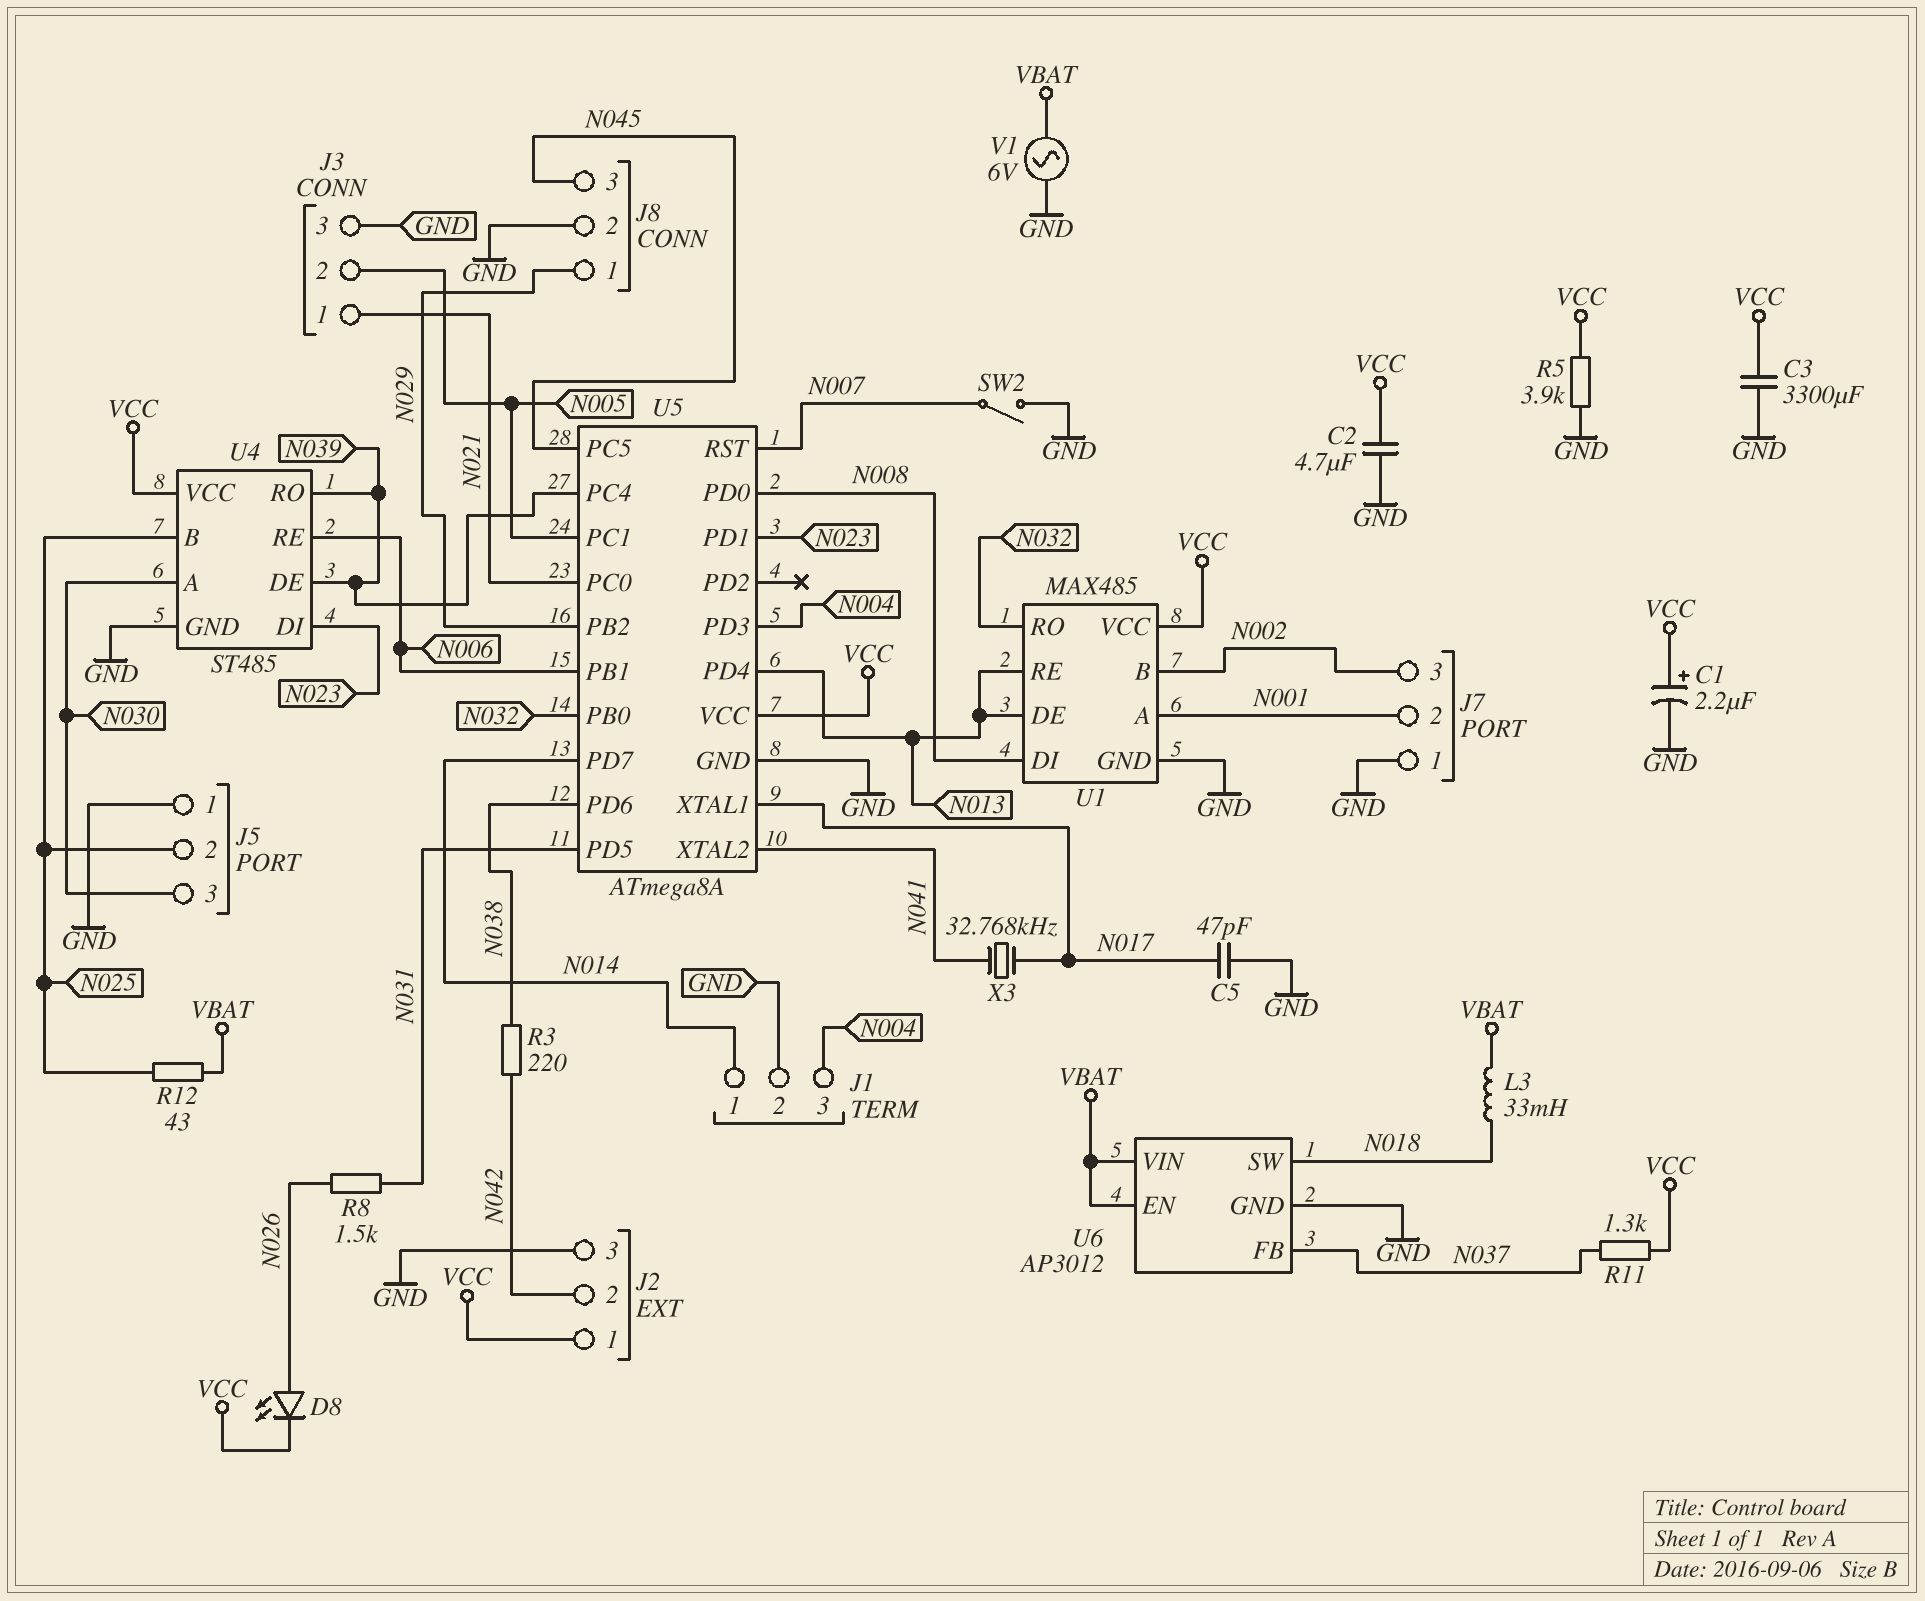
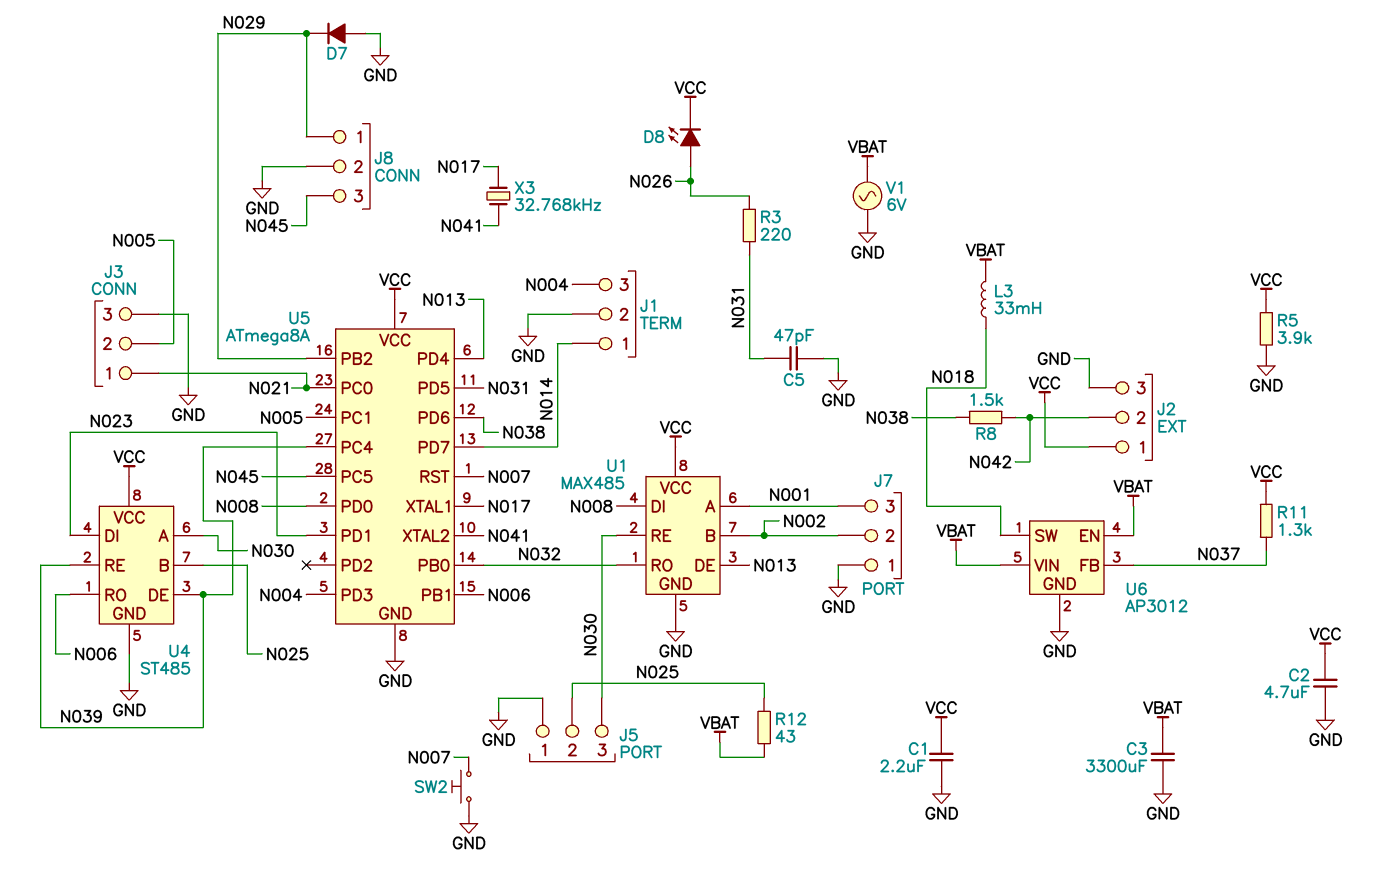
C1: 2.2uF (plus VCC, minus GND) -> 2.2uF (GND, VCC)
C3: 3300uF (GND, VCC) -> 3300uF (GND, VBAT)
C5: 47pF (GND, N017) -> 47pF (GND, N031)
D7: none -> diode (A GND, K N029)
J7 pin 2: N001 -> N002
J7 pin 3: N002 -> N001
R3: 220 (N038, N042) -> 220 (N026, N031)
R8: 1.5k (N026, N031) -> 1.5k (N038, N042)
SW2: switch (GND, N007) -> button (GND, N007)
U1 pin RE: N013 -> N030
U4 pin RE: N006 -> N039
U4 pin RO: N039 -> N006

